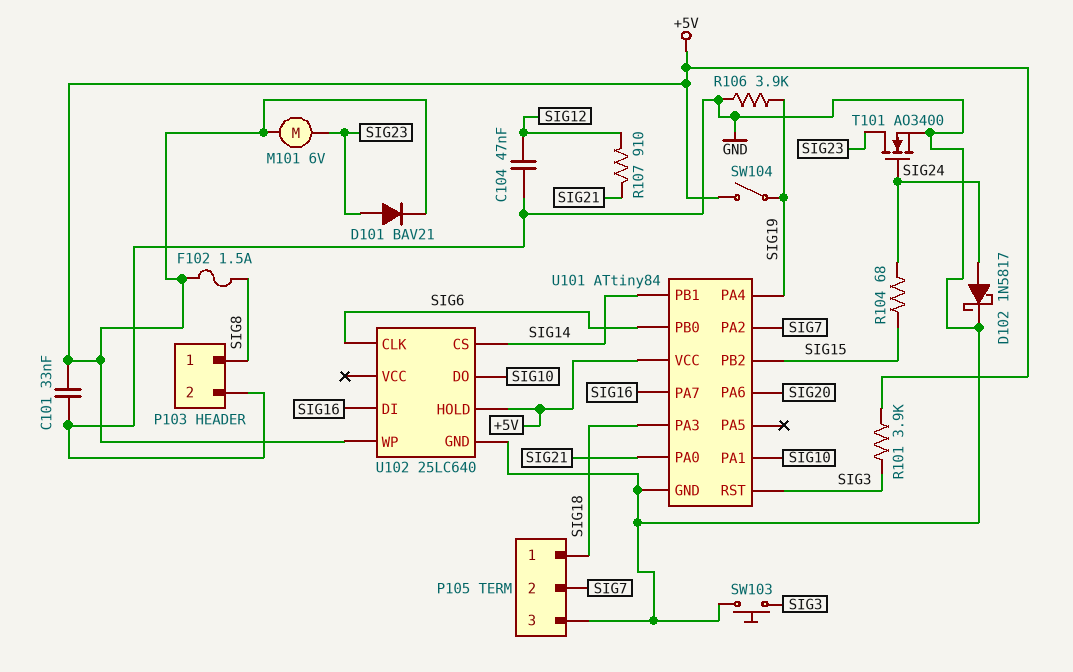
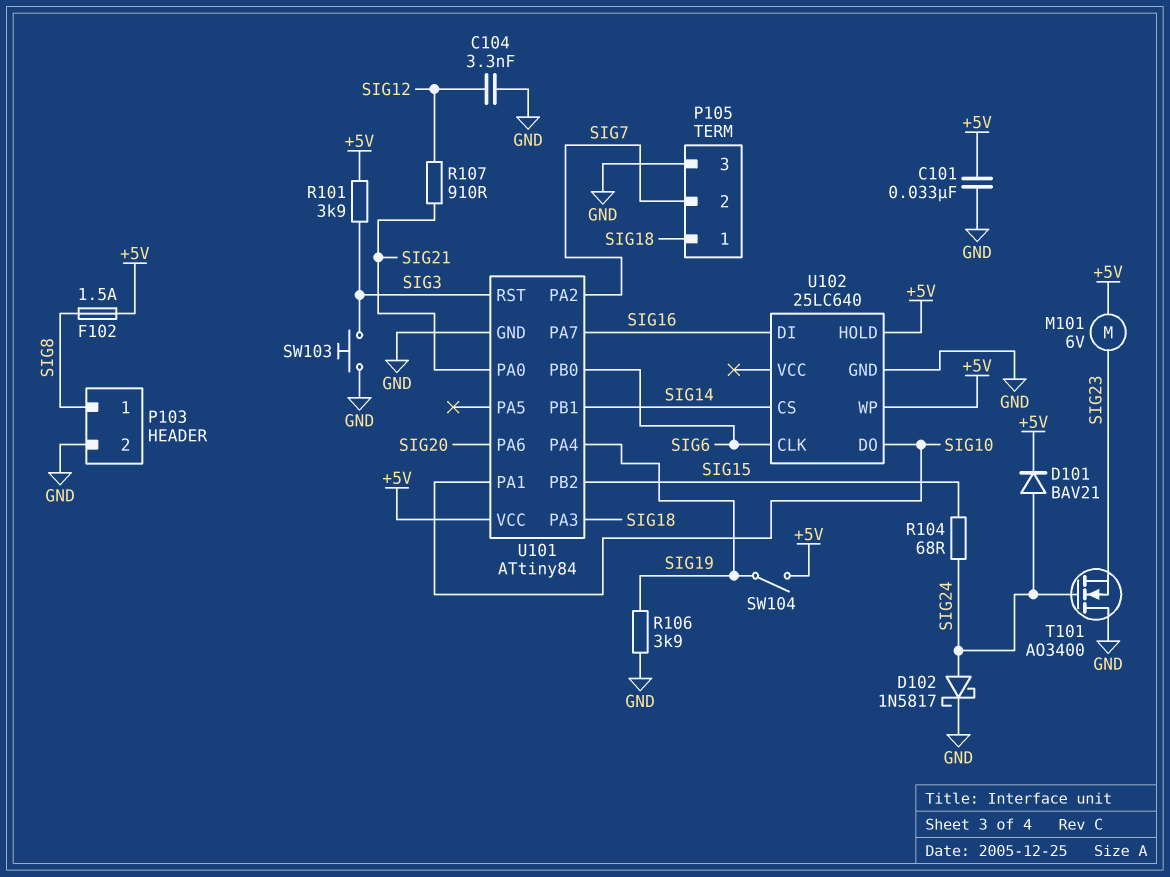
C104: 47nF (GND, SIG12) -> 3.3nF (GND, SIG12)
D101: diode BAV21 (A SIG23, K +5V) -> diode BAV21 (A SIG24, K +5V)
T101: NMOS AO3400 (G SIG24, D SIG23, S GND) -> NMOS AO3400 (G SIG24, D GND, S SIG23)

